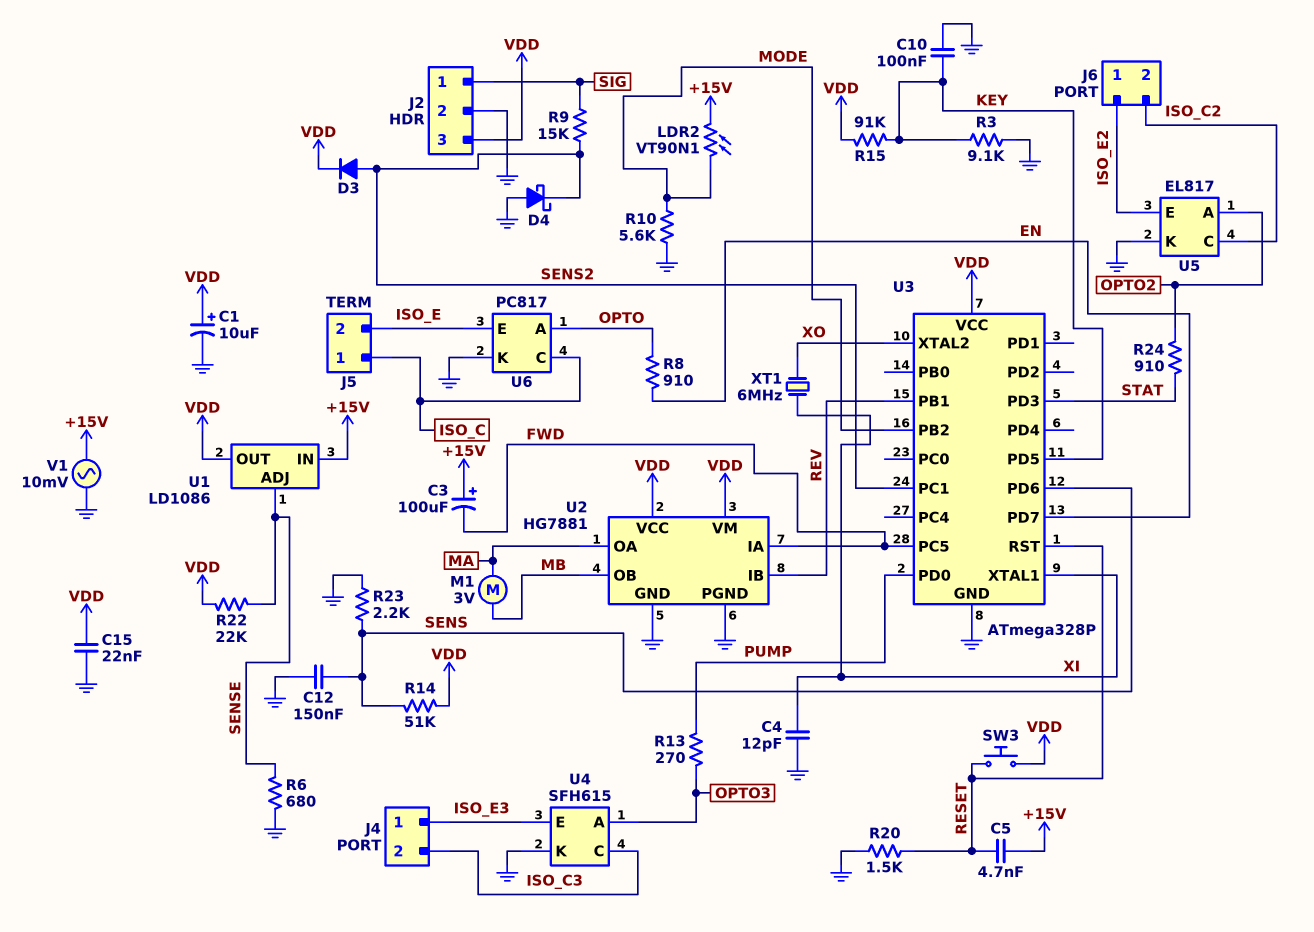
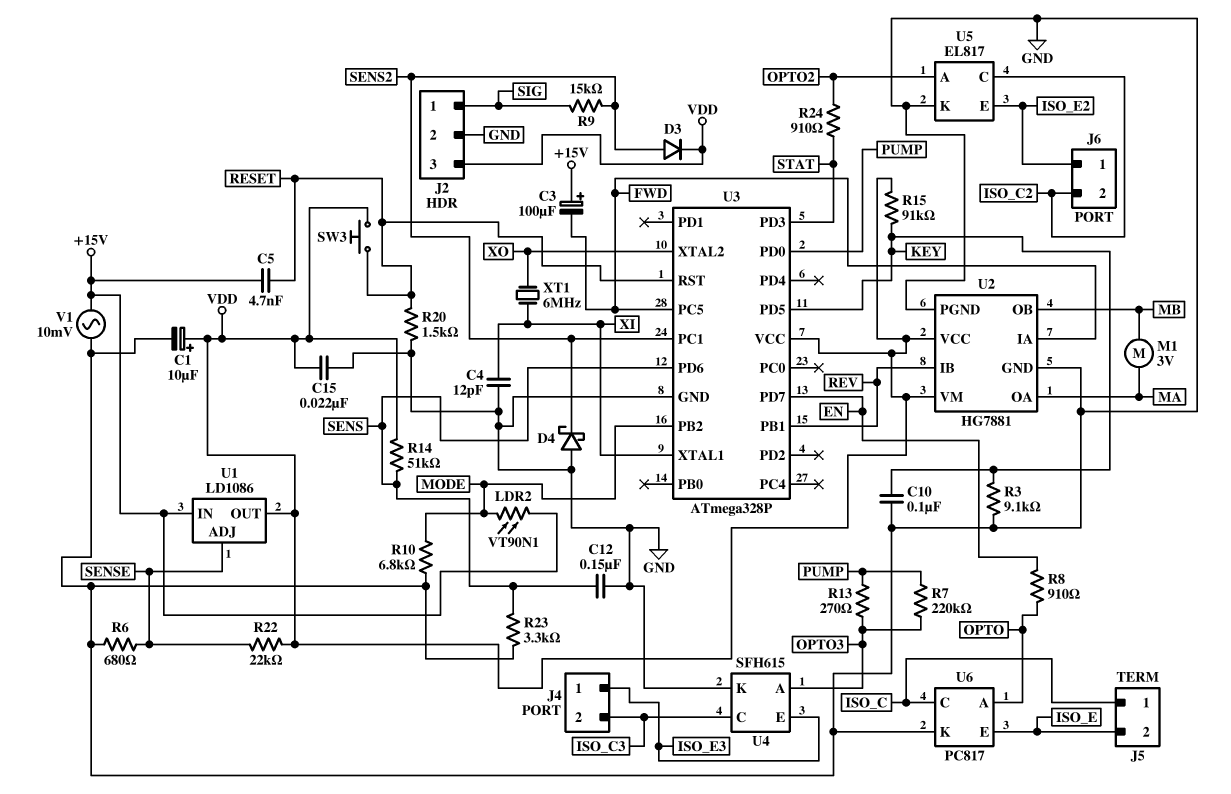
R7: none -> 220k (OPTO3, PUMP)
R10: 5.6k (GND, MODE) -> 6.8k (GND, MODE)
R23: 2.2k (GND, SENS) -> 3.3k (GND, SENS)

